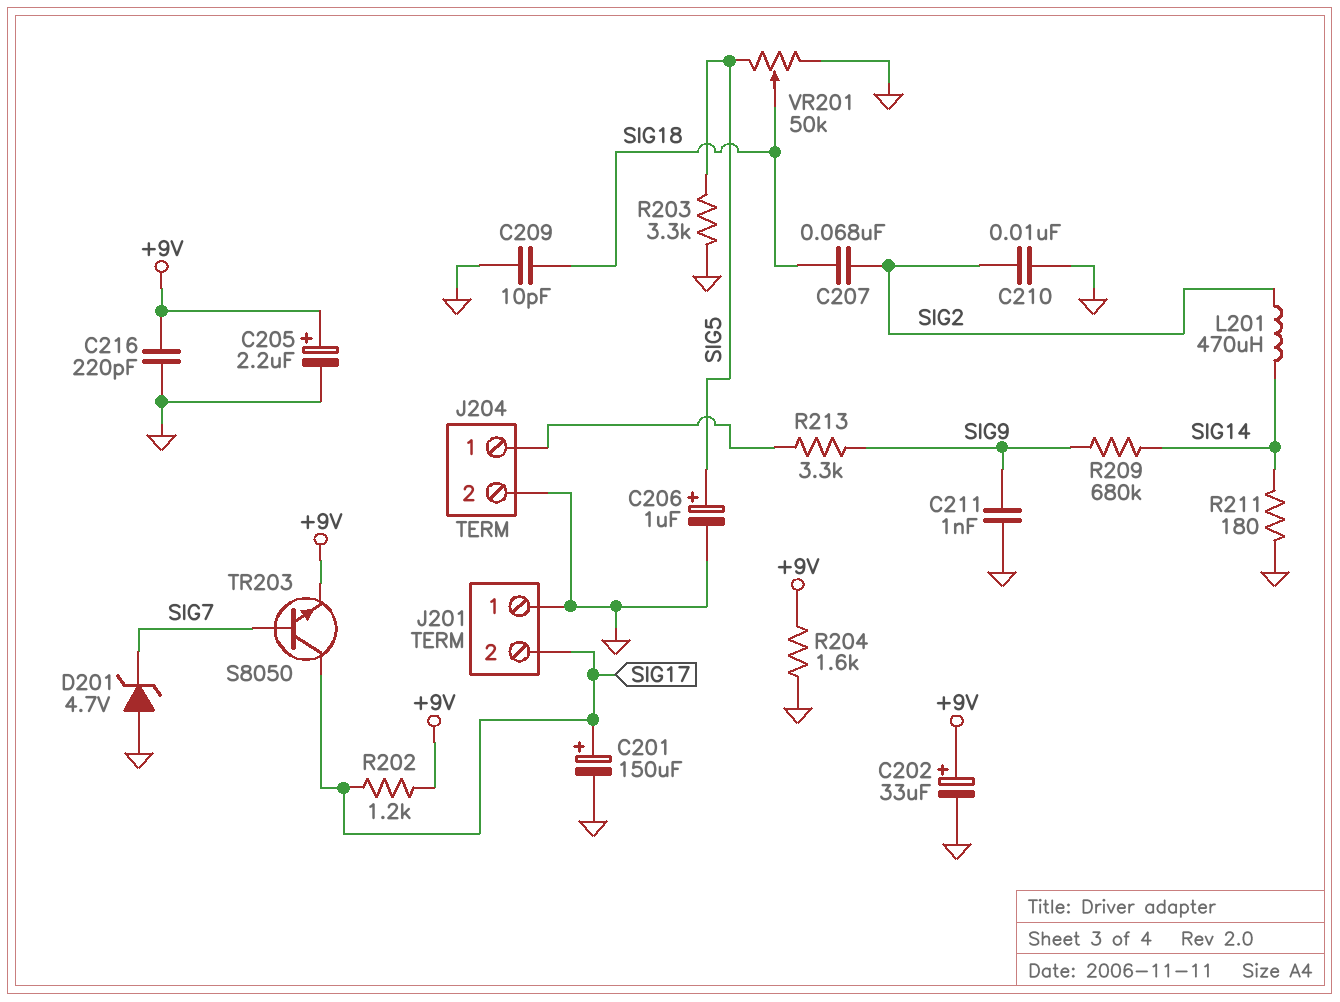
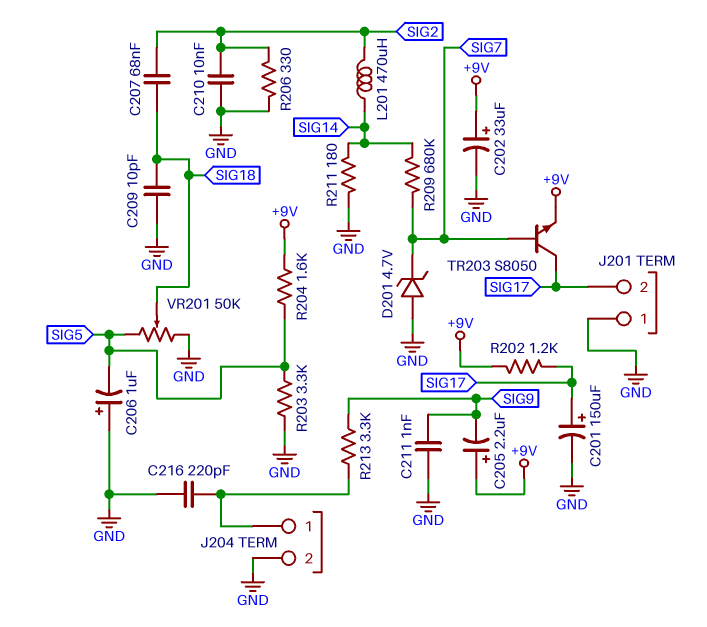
C205: 2.2uF (plus +9V, minus GND) -> 2.2uF (plus +9V, minus SIG9)
C206: 1uF (plus SIG5, minus GND) -> 1uF (plus GND, minus SIG5)
C216: 220pF (+9V, GND) -> 220pF (GND, J204/1)
R204: 1.6k (+9V, GND) -> 1.6k (+9V, SIG5)
R206: none -> 330 (GND, SIG2)
R209: 680k (SIG9, SIG14) -> 680k (SIG7, SIG14)

